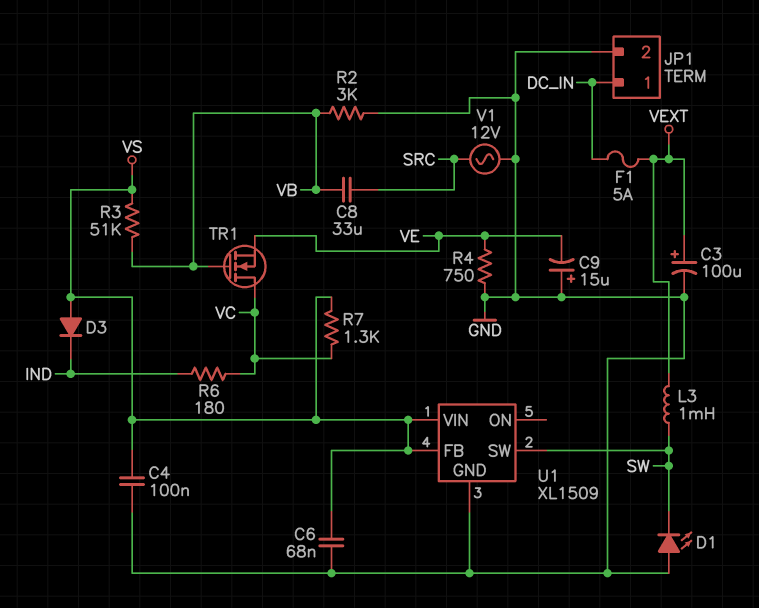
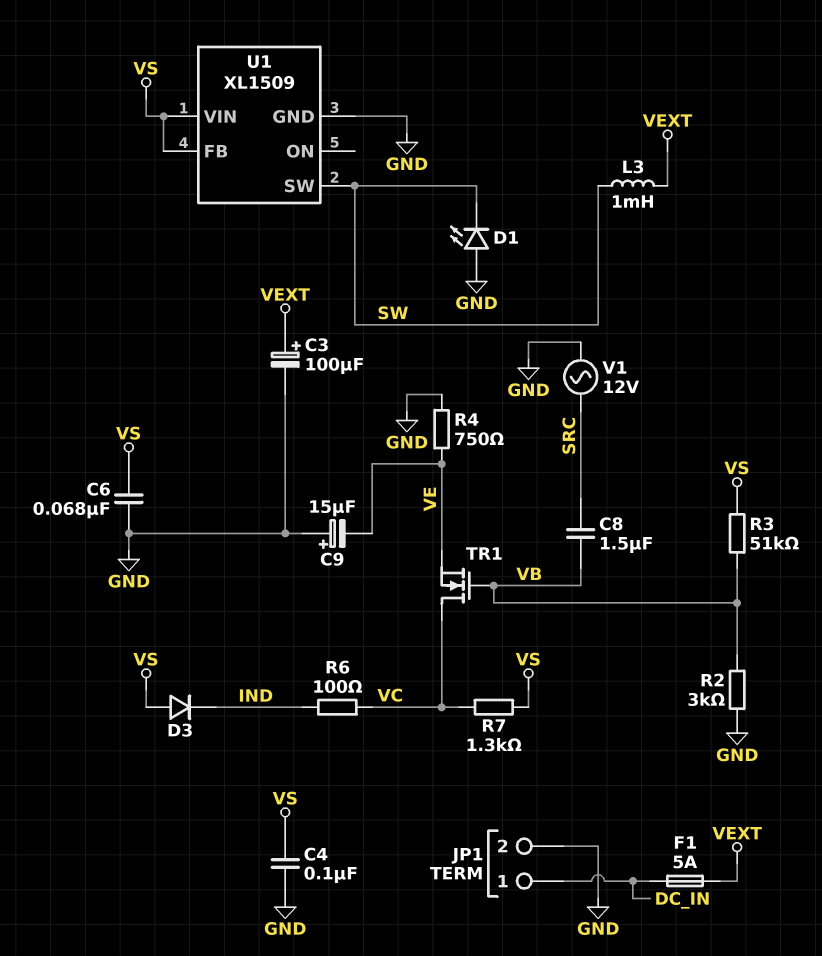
C8: 33uF (SRC, VB) -> 1.5uF (SRC, VB)
R6: 180 (IND, VC) -> 100 (IND, VC)

